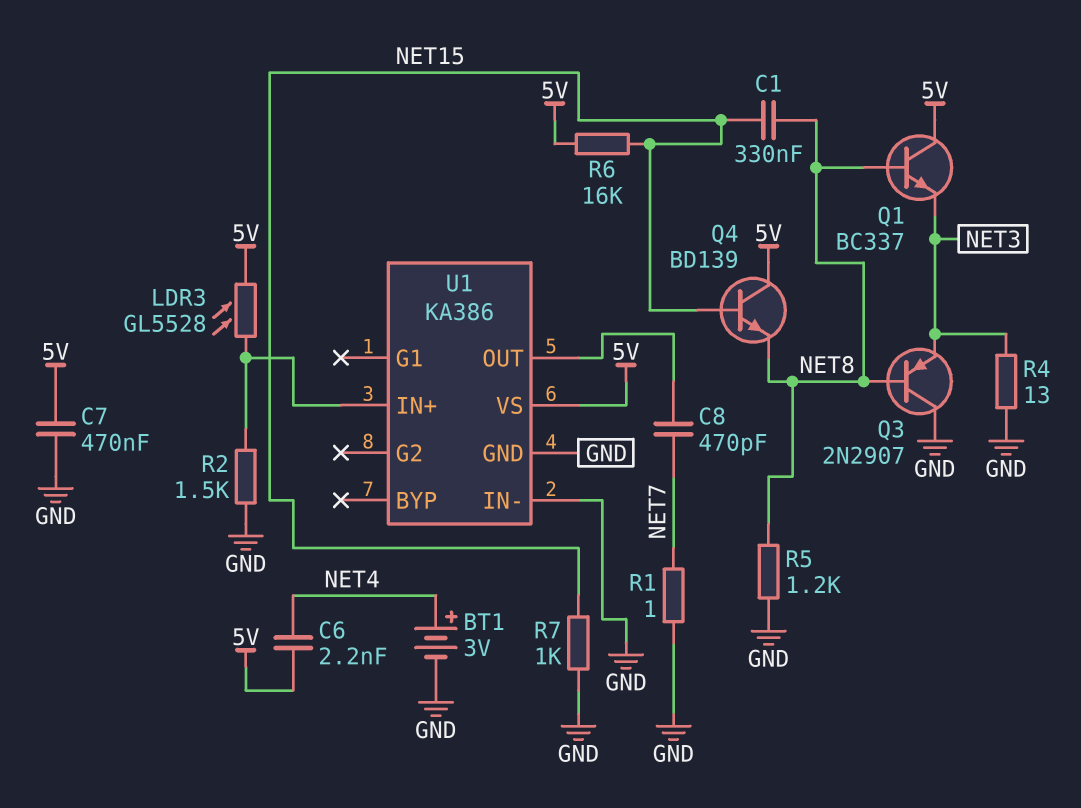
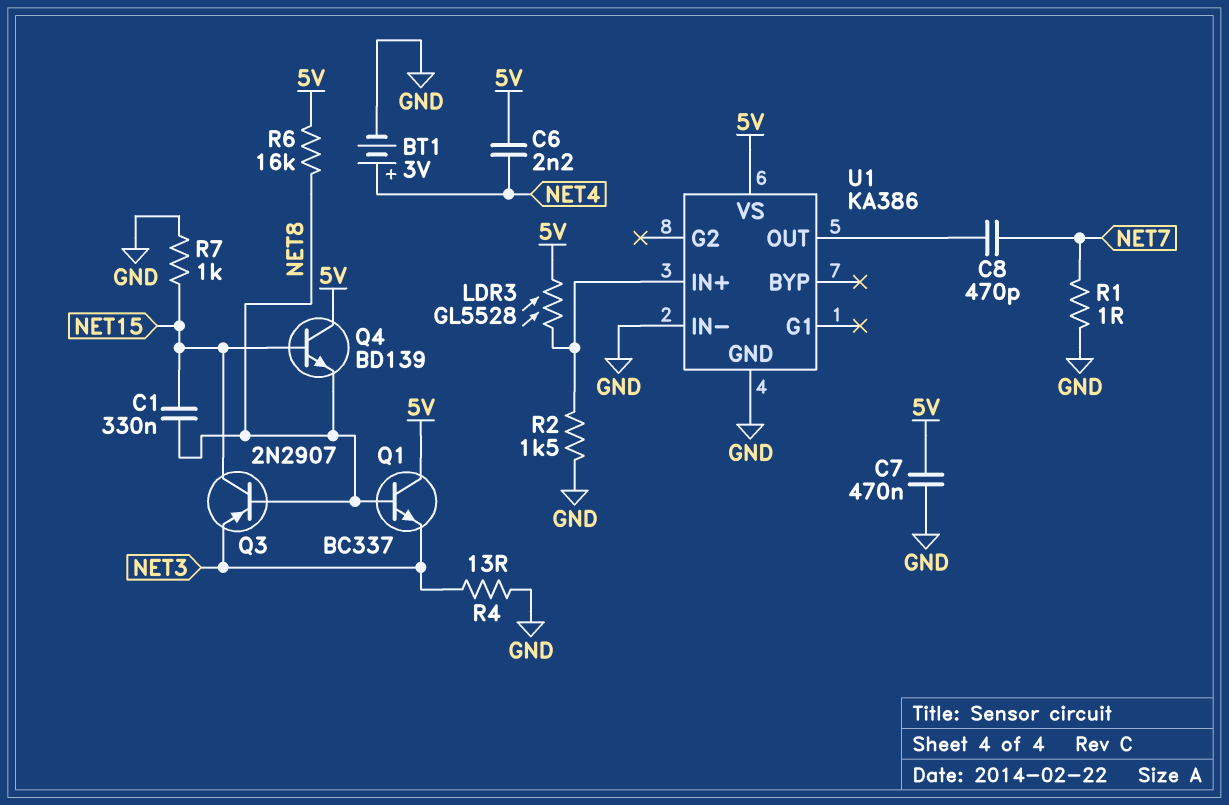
Q3: PNP 2N2907 (B NET8, C GND, E NET3) -> PNP 2N2907 (B NET8, C NET15, E NET3)
R5: 1.2k (GND, NET8) -> none
R6: 16k (5V, NET15) -> 16k (5V, NET8)

